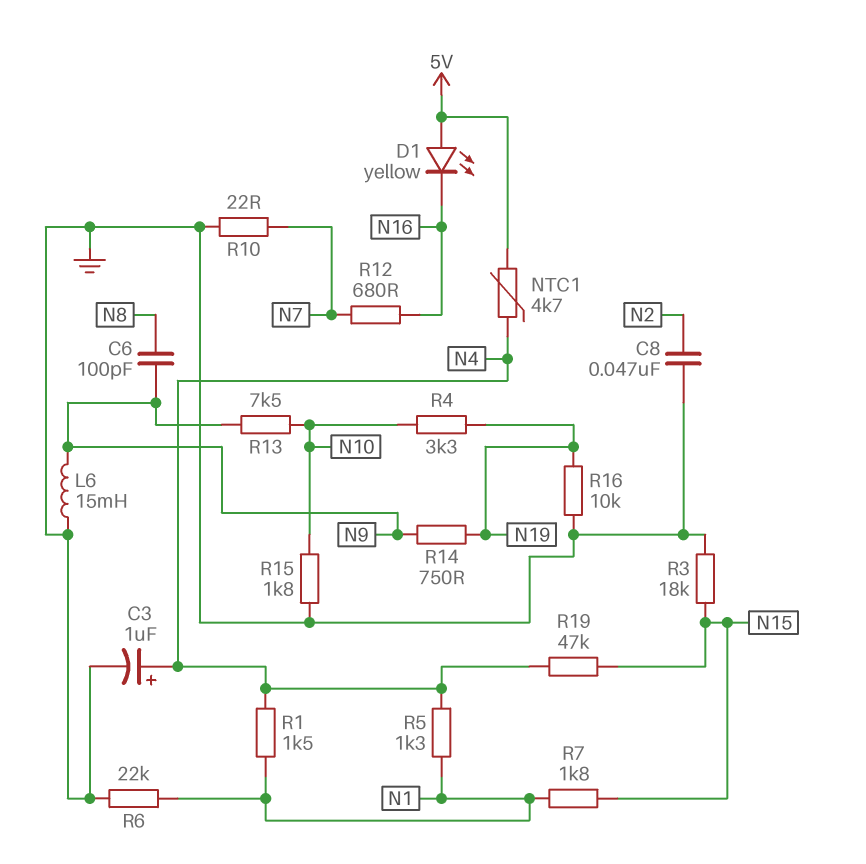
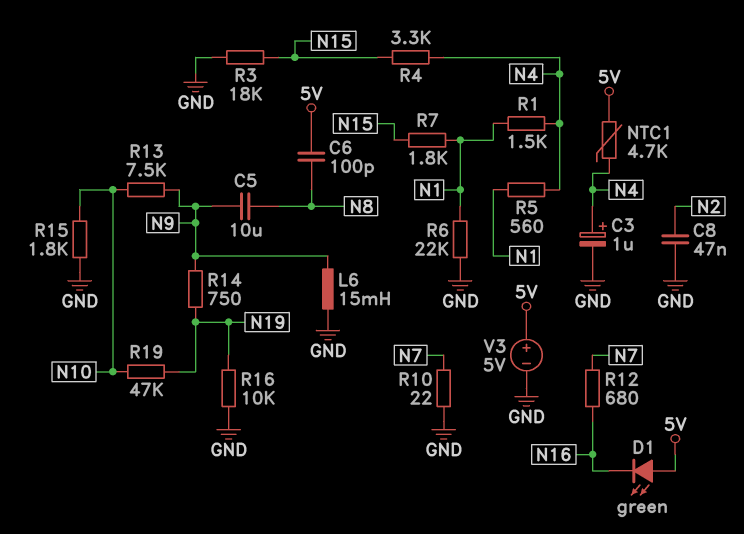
C5: none -> 10uF (N8, N9)
C6: 100pF (N8, N9) -> 100pF (5V, N8)
D1: LED yellow (A 5V, K N16) -> LED green (A 5V, K N16)
R4: 3.3k (N10, N19) -> 3.3k (N4, N15)
R5: 1.3k (N1, N4) -> 560 (N1, N4)
R19: 47k (N4, N15) -> 47k (N10, N19)
V3: none -> 5V (plus 5V, minus GND)

